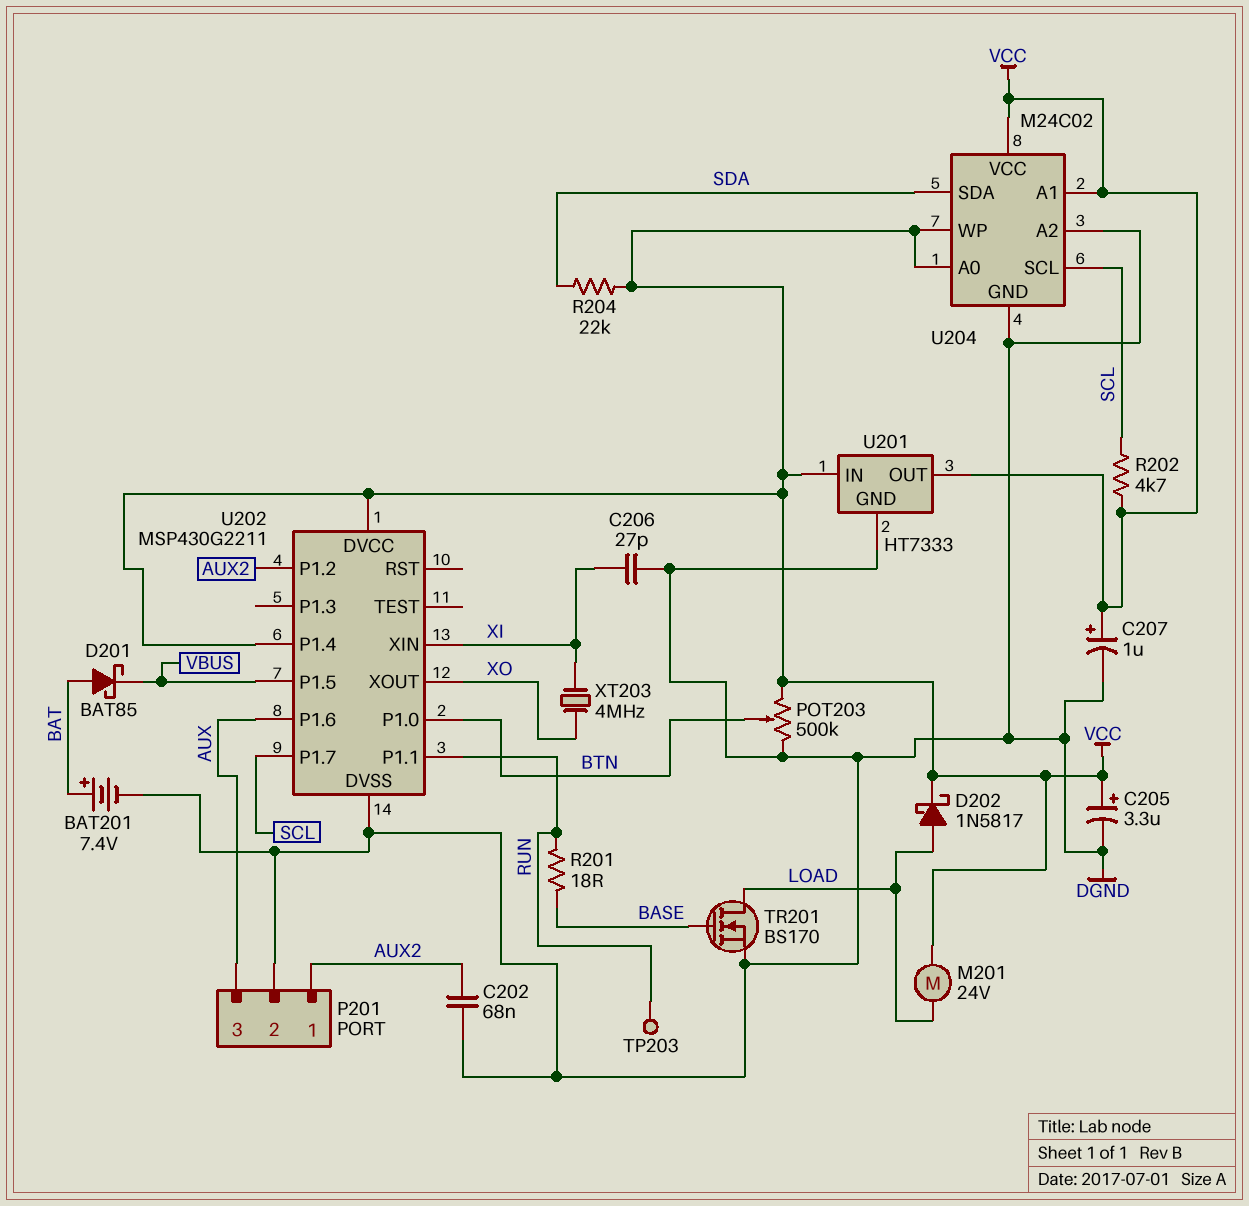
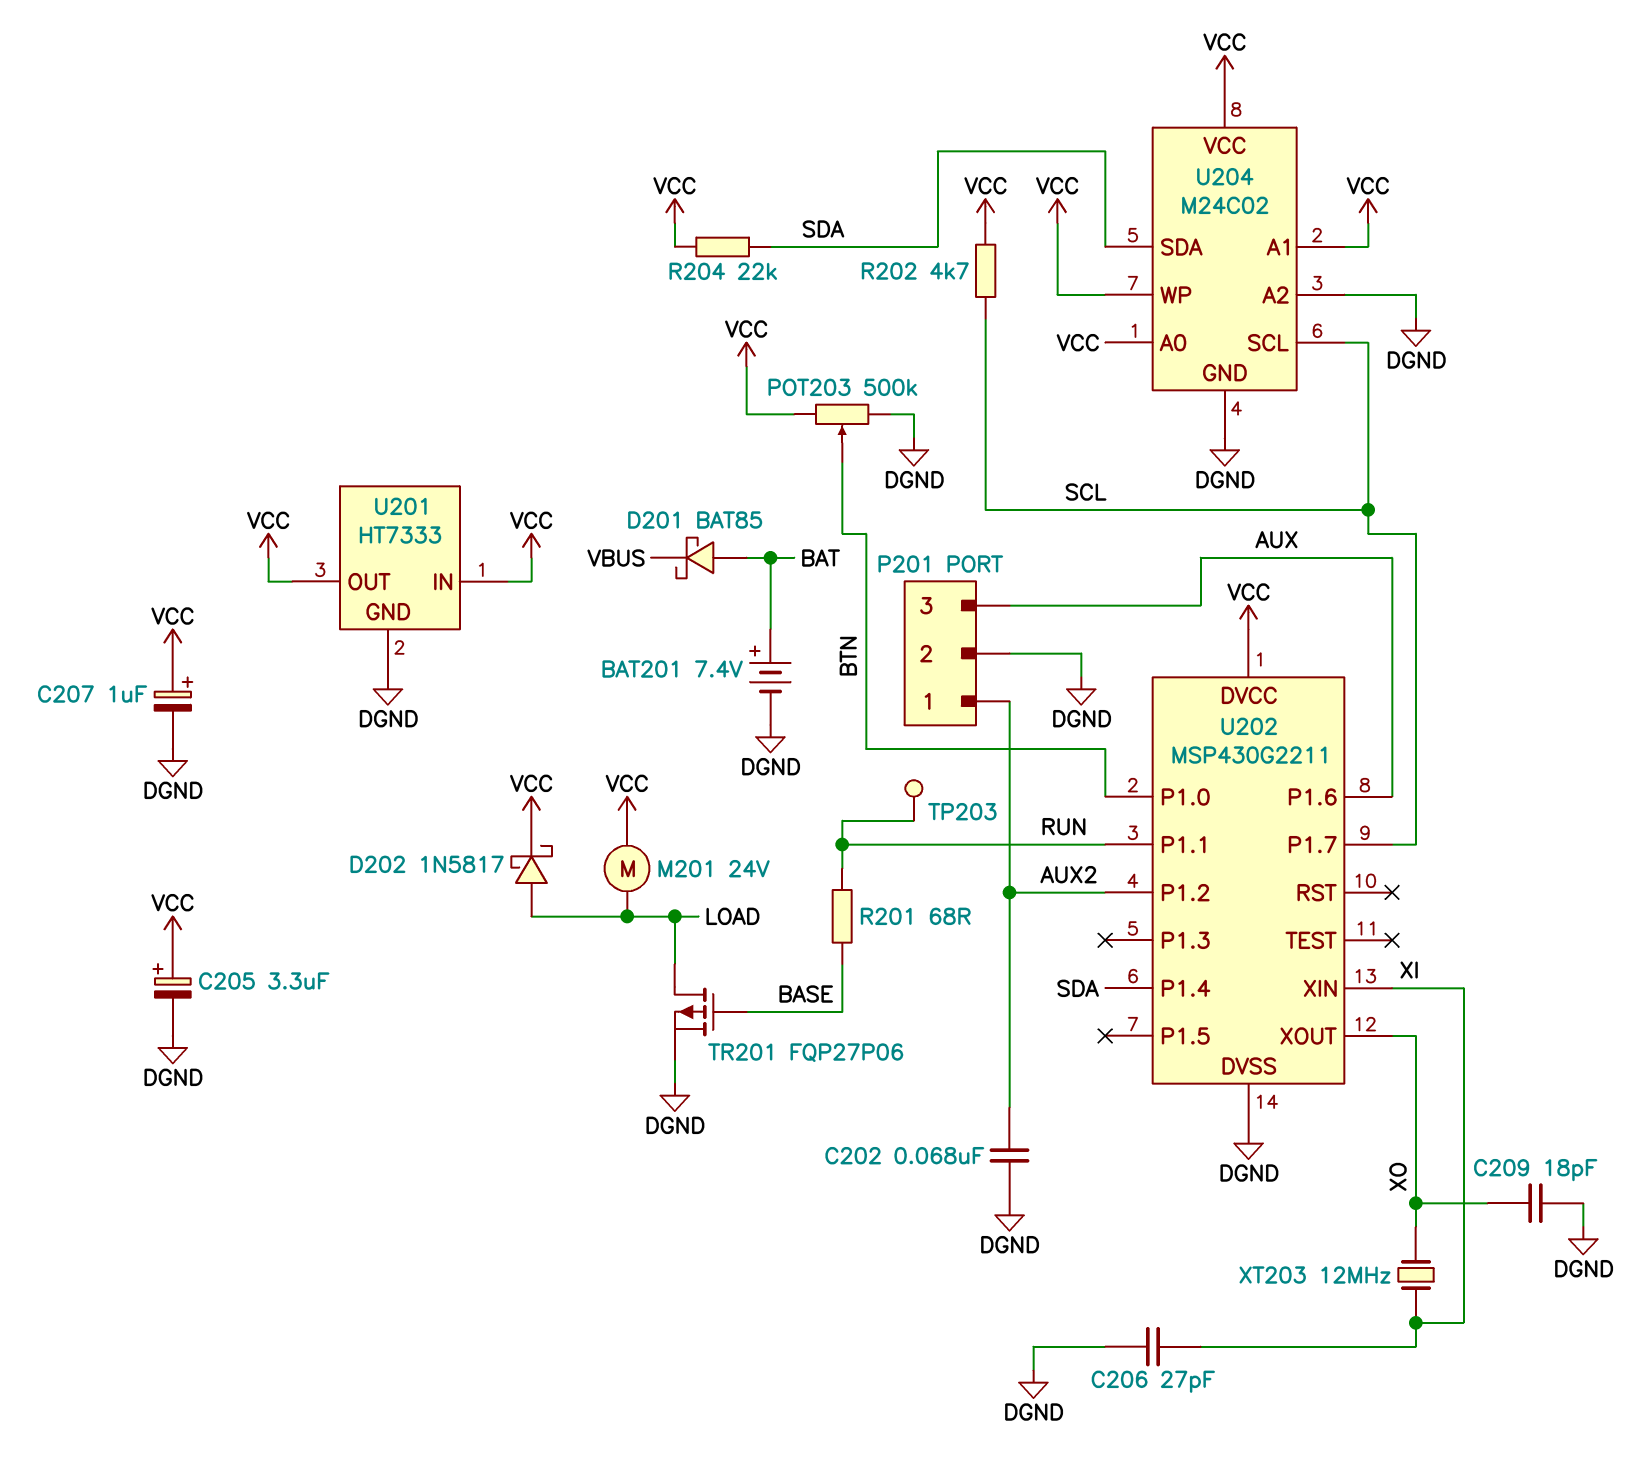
C209: none -> 18pF (DGND, XO)
R201: 18 (BASE, RUN) -> 68 (BASE, RUN)
TR201: NMOS BS170 (G BASE, D LOAD, S DGND) -> PMOS FQP27P06 (G BASE, D LOAD, S DGND)
U202 pin P1.4: VCC -> SDA
U202 pin P1.5: VBUS -> none
XT203: 4MHz (XI, XO) -> 12MHz (XI, XO)

